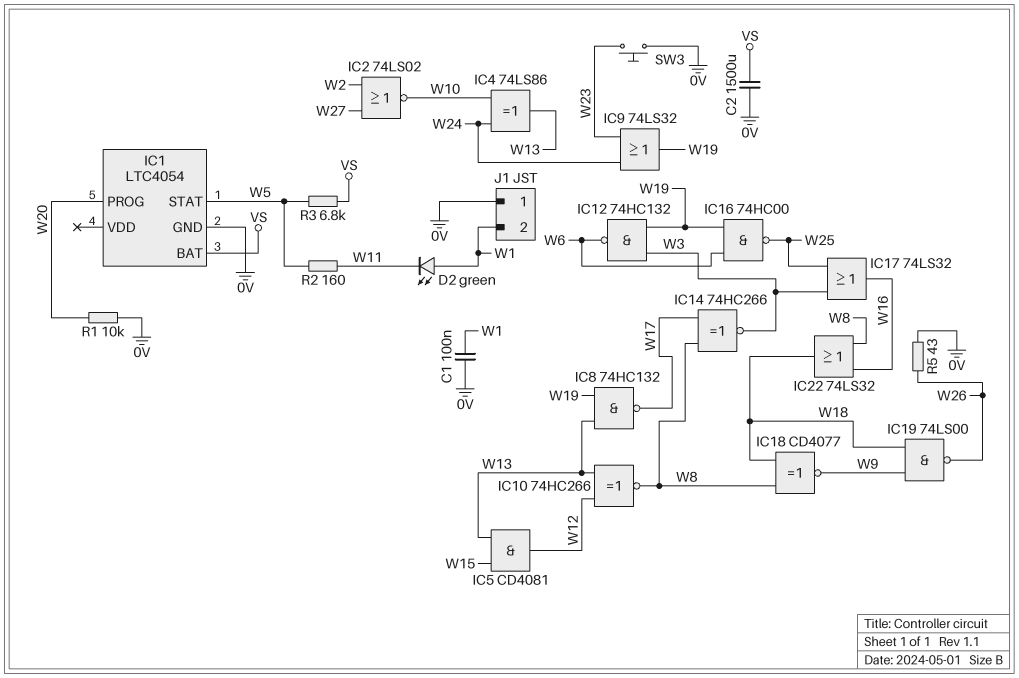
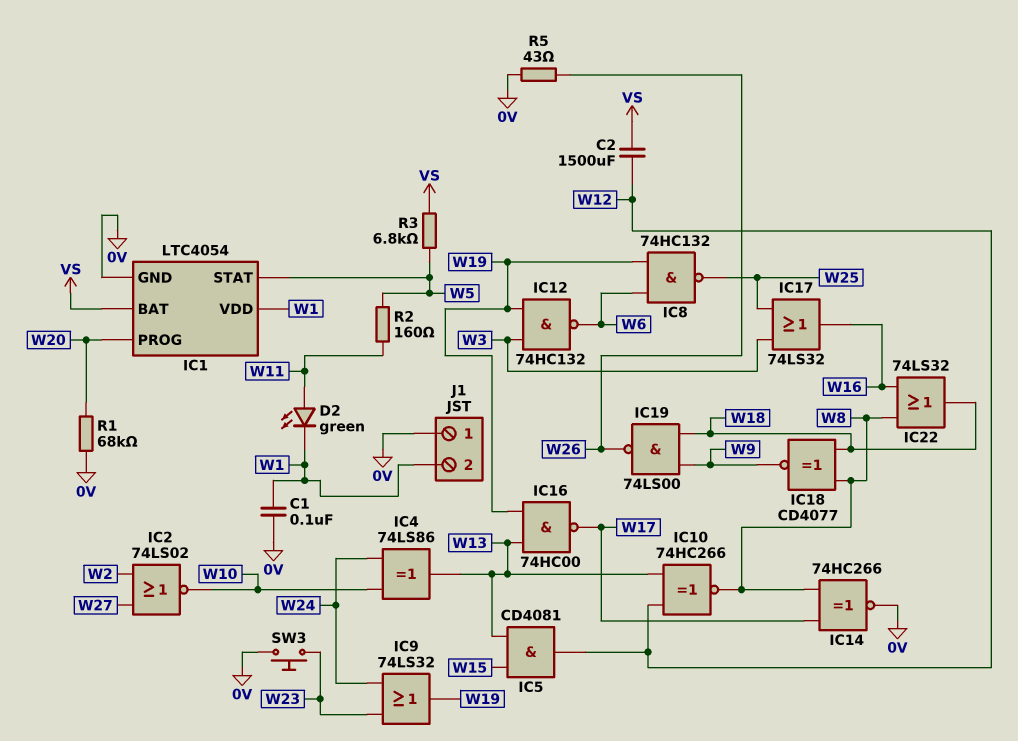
C2: 1500uF (0V, VS) -> 1500uF (VS, W12)
D2: LED green (A W1, K W11) -> LED green (A W11, K W1)
IC1 pin VDD: none -> W1
IC8: NAND 74HC132 (in W13, in W19, out W17) -> NAND 74HC132 (in W6, in W19, out W25)
IC14: XNOR 74HC266 (in W8, in W17, out W3) -> XNOR 74HC266 (in W8, in W17, out 0V)
IC16: NAND 74HC00 (in W6, in W19, out W25) -> NAND 74HC00 (in W13, in W19, out W17)
R1: 10k (0V, W20) -> 68k (0V, W20)

